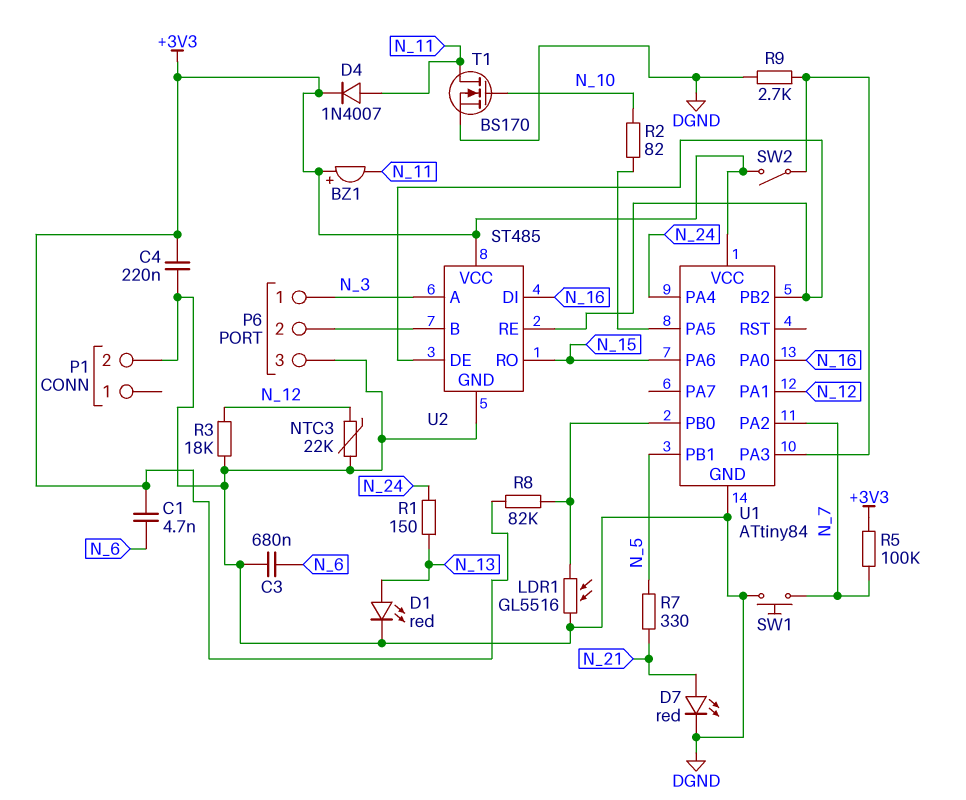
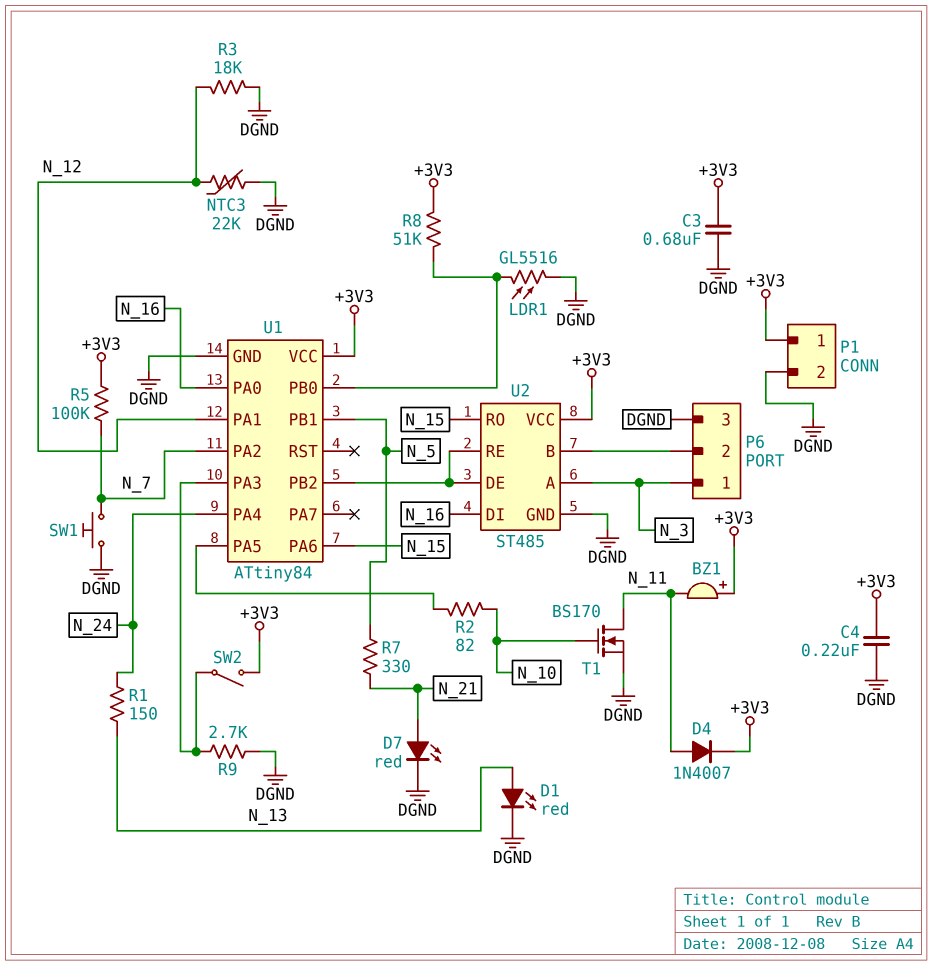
C1: 4.7nF (+3V3, N_6) -> none
C3: 680nF (DGND, N_6) -> 680nF (+3V3, DGND)
P1 pin 1: none -> +3V3
R8: 82k (+3V3, U1/PB0) -> 51k (+3V3, U1/PB0)

